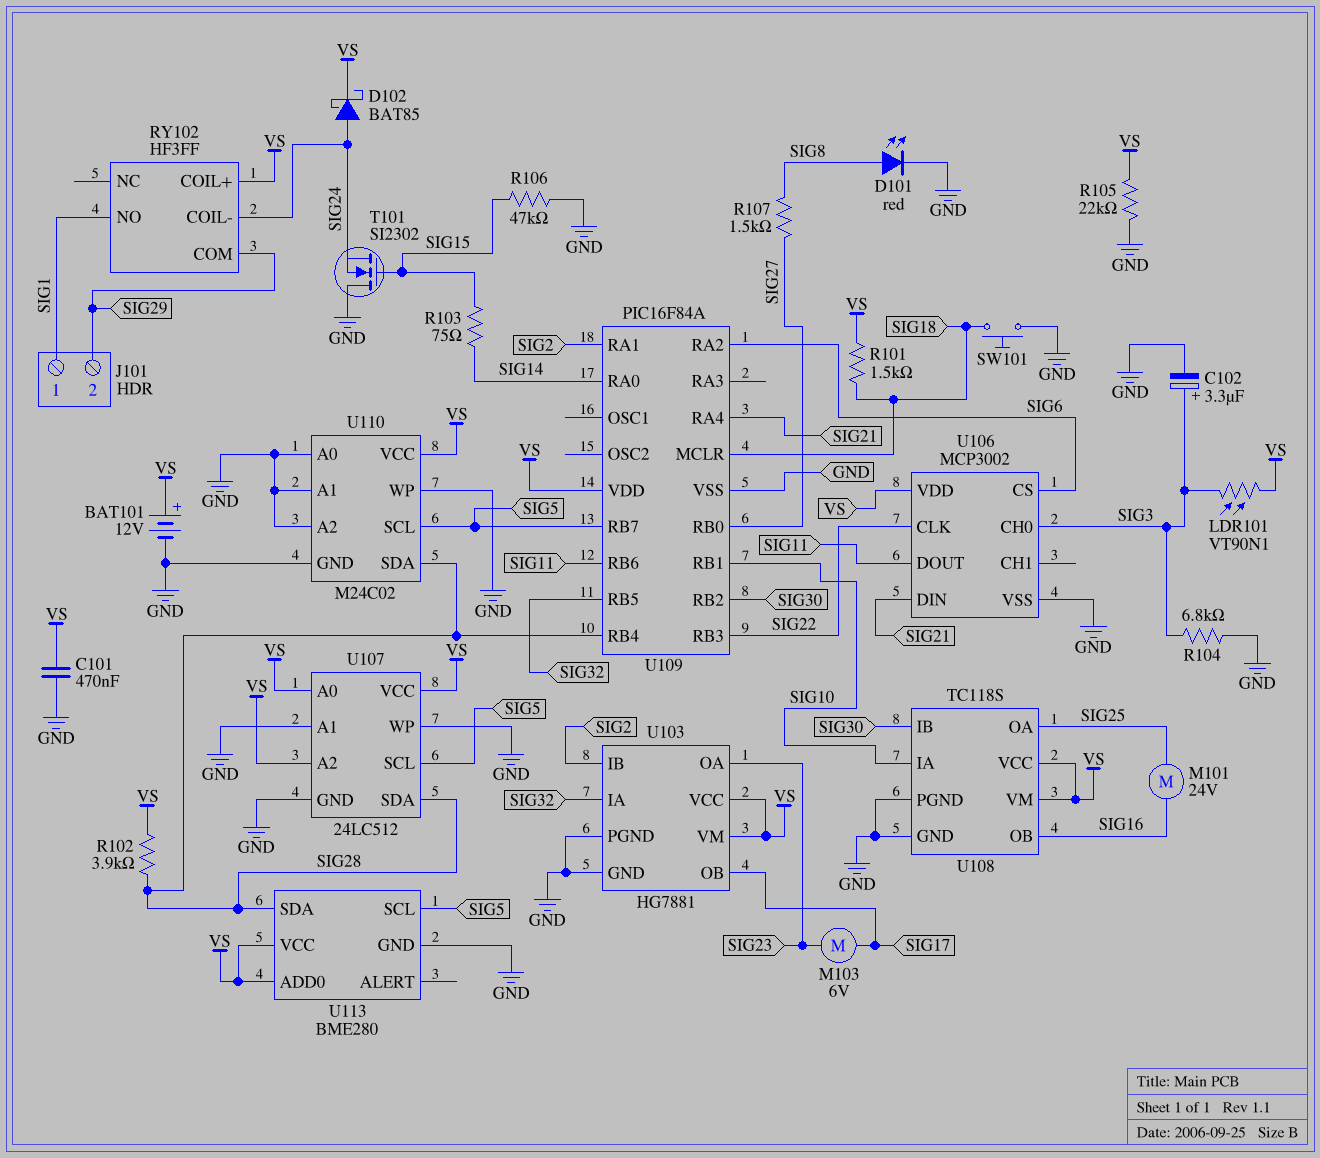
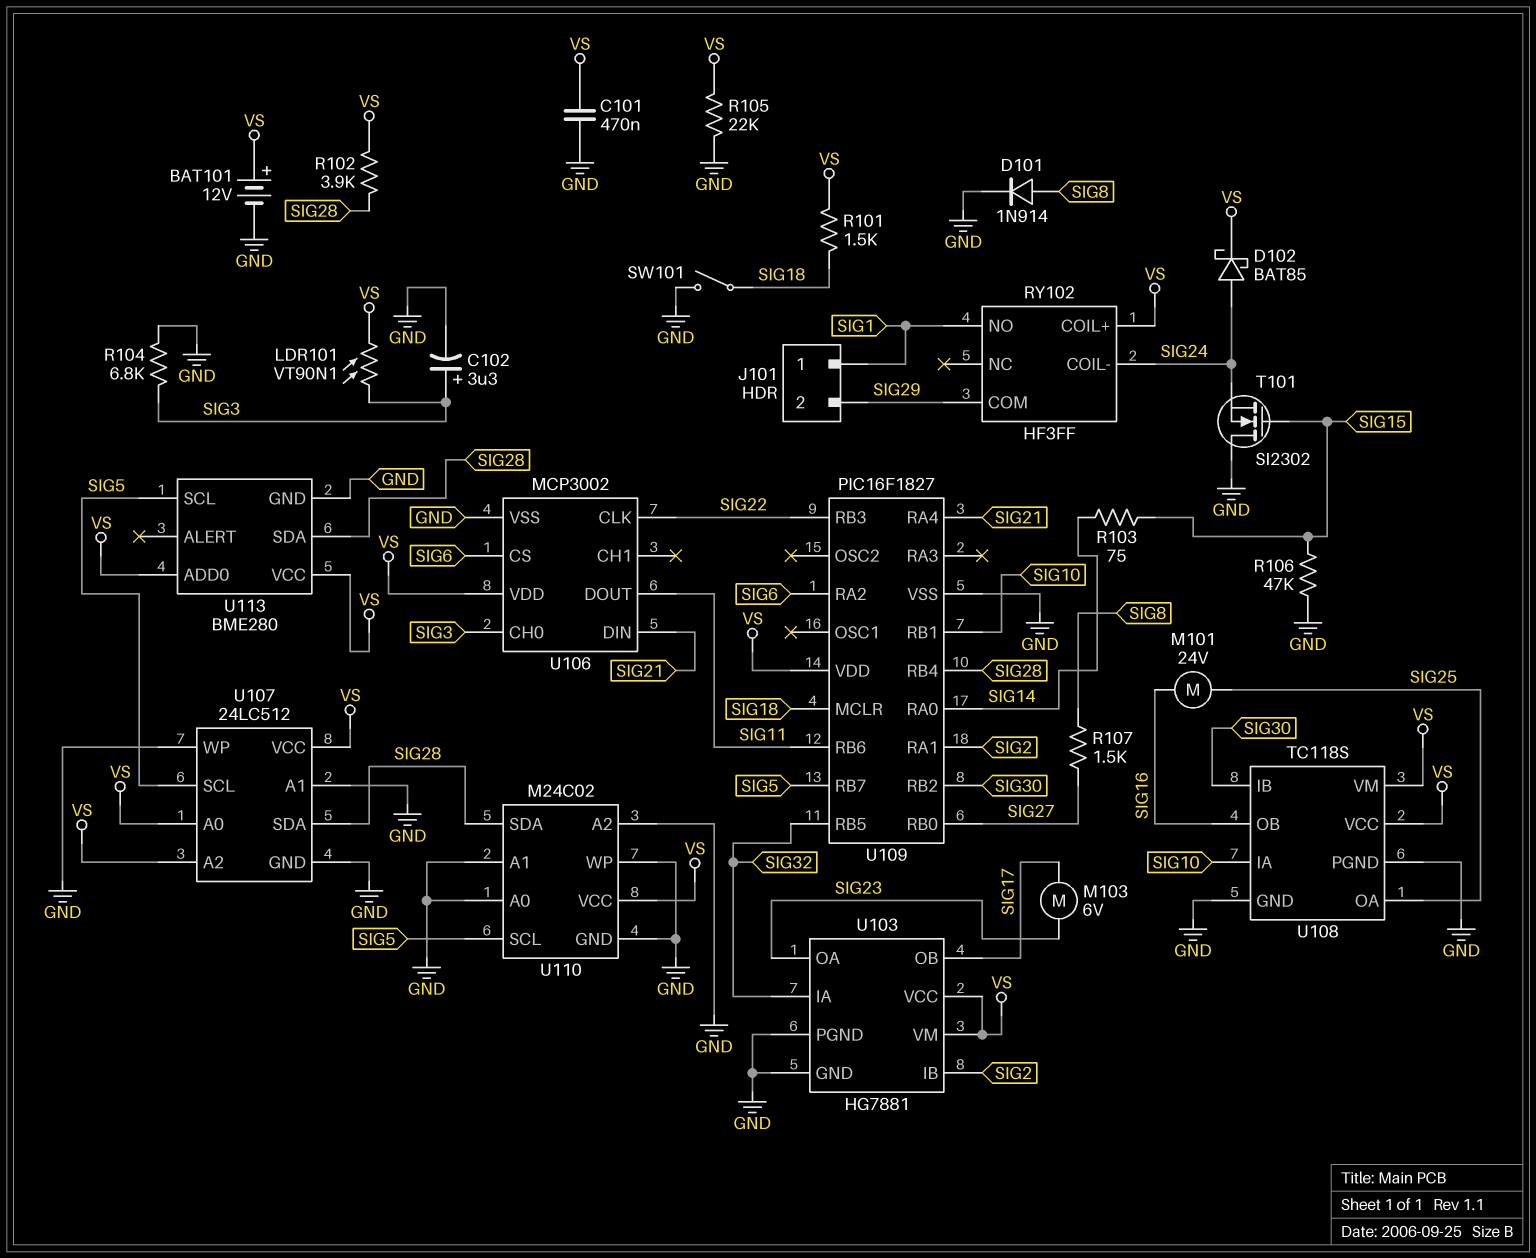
D101: LED red (A SIG8, K GND) -> diode 1N914 (A SIG8, K GND)
SW101: button (GND, SIG18) -> switch (GND, SIG18)
U109: PIC16F84A -> PIC16F1827

